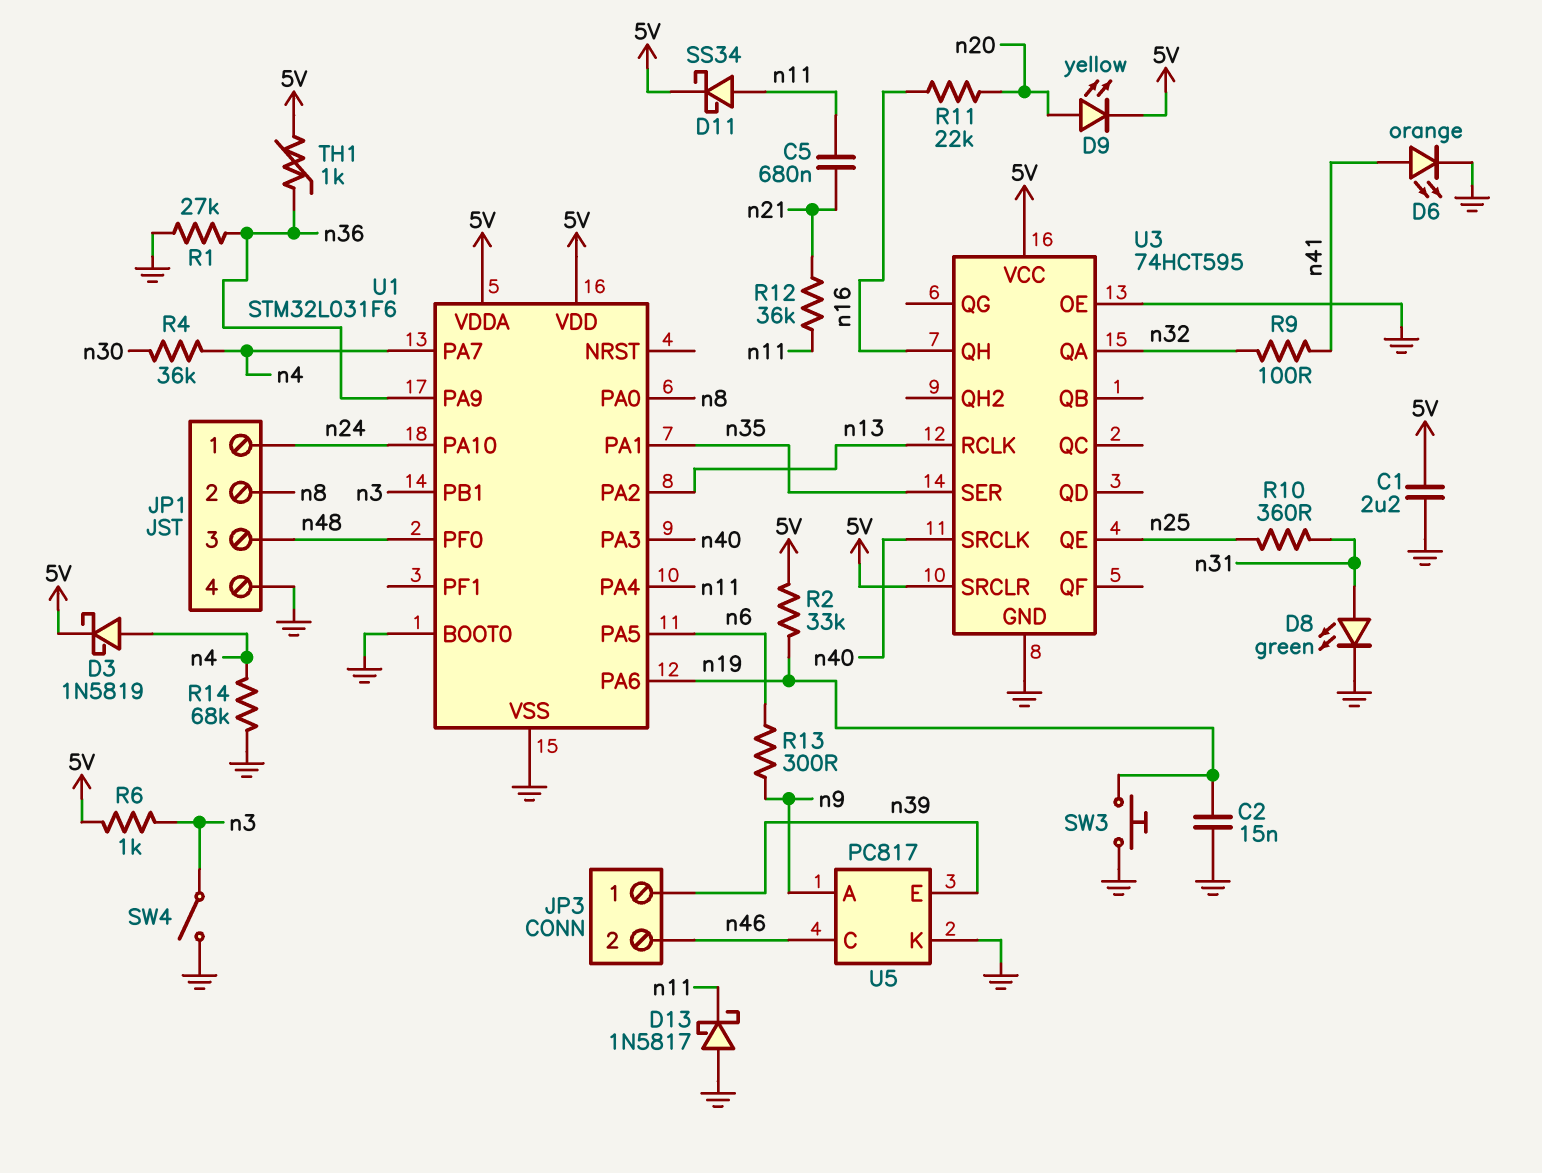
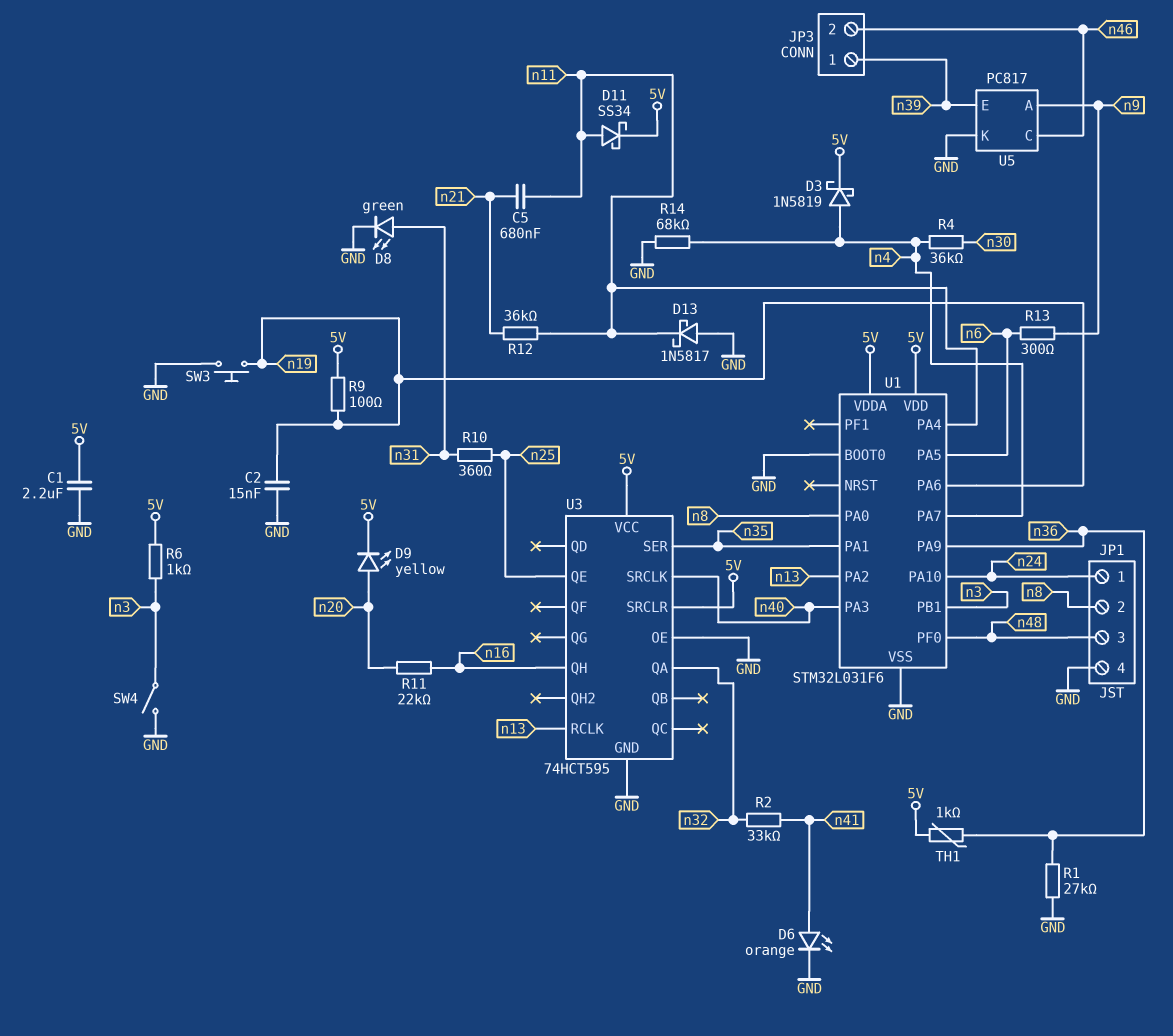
R2: 33k (5V, n19) -> 33k (n32, n41)
R9: 100 (n32, n41) -> 100 (5V, n19)

